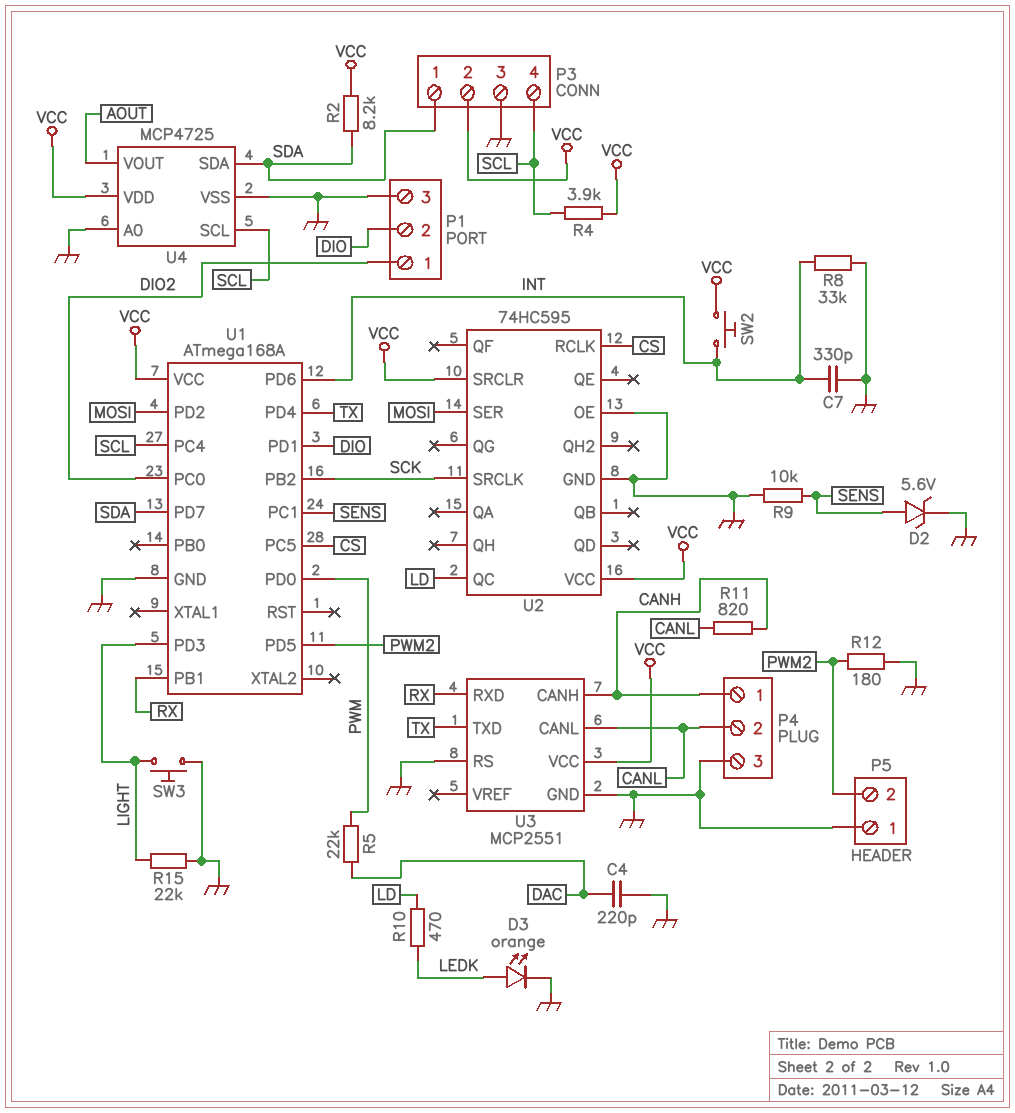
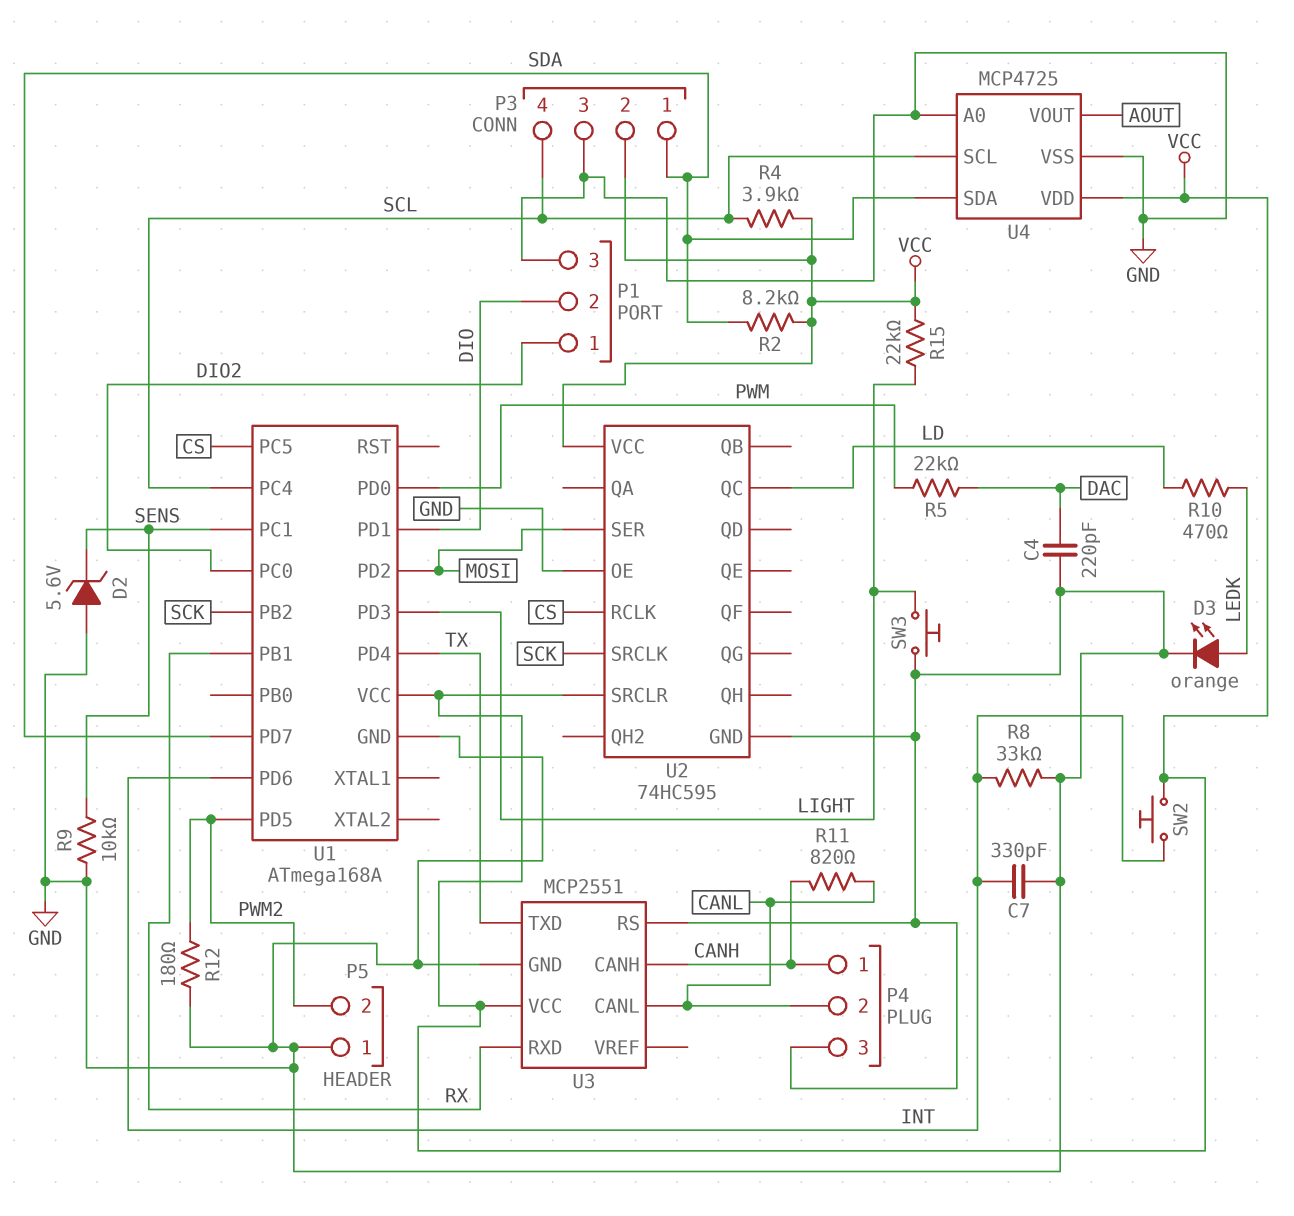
D2: zener 5.6V (A SENS, K GND) -> zener 5.6V (A GND, K SENS)
R15: 22k (GND, LIGHT) -> 22k (LIGHT, VCC)

